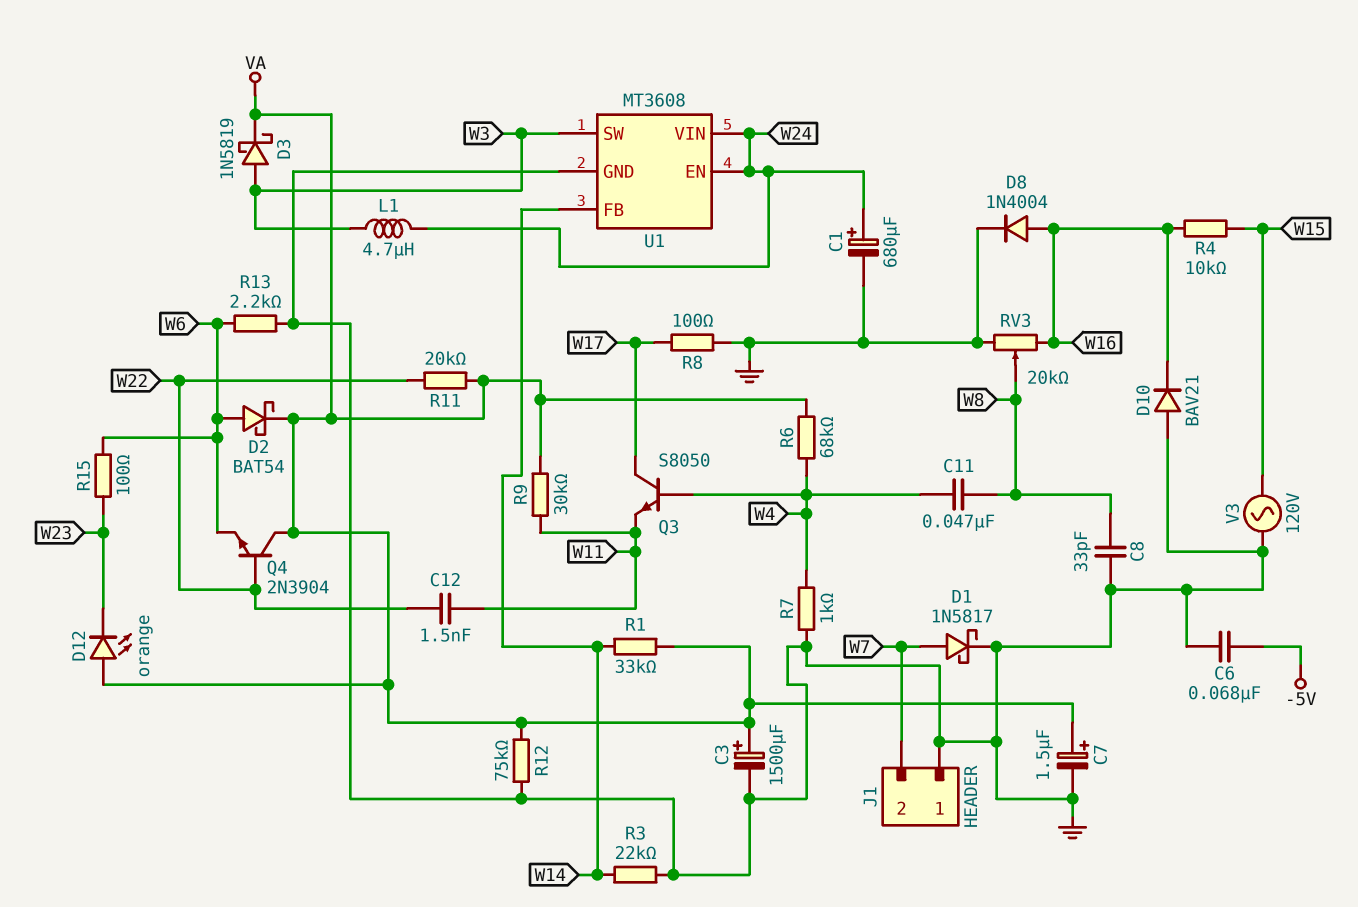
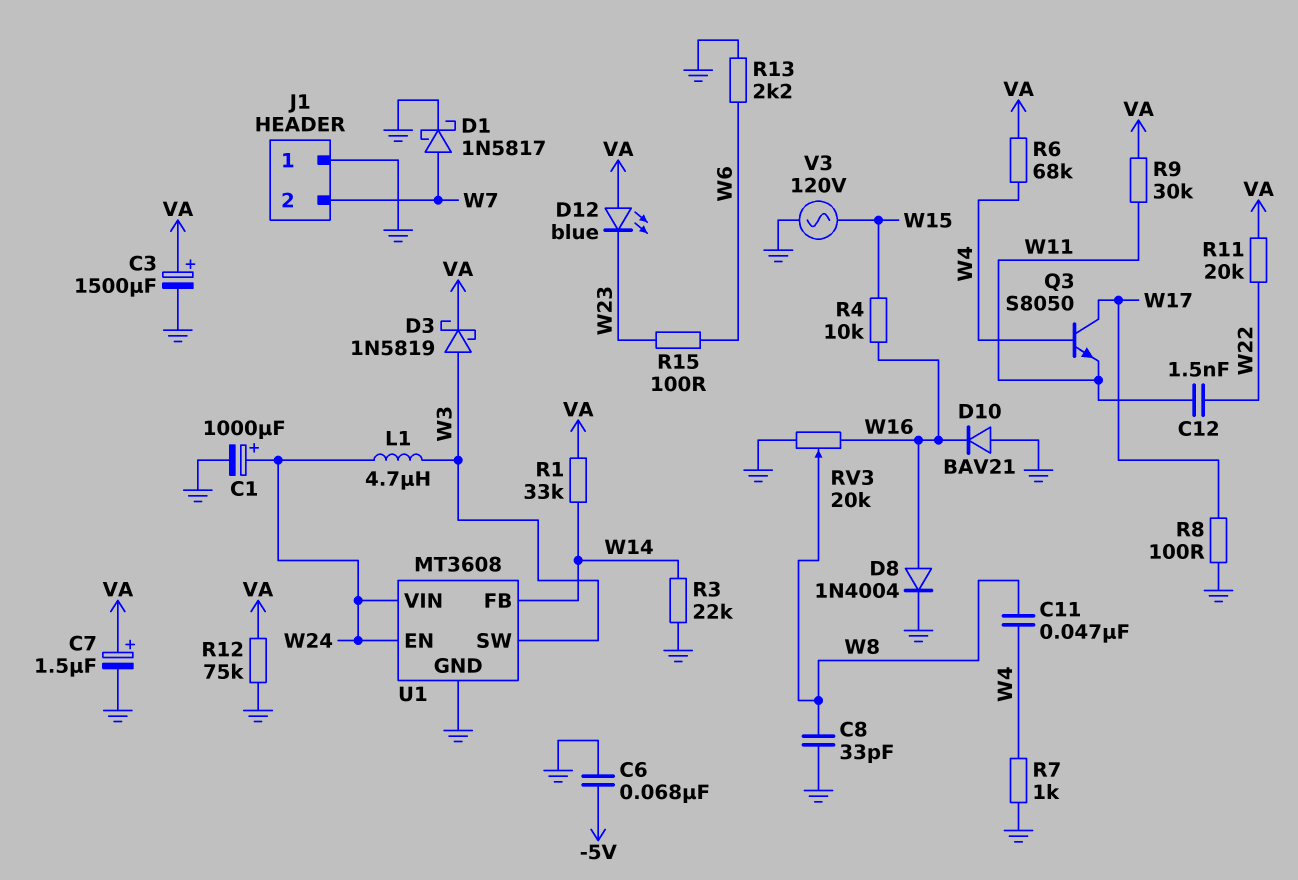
C1: 680uF (plus W24, minus GND) -> 1000uF (plus W24, minus GND)
D2: schottky BAT54 (A W6, K VA) -> none
D12: LED orange (A VA, K W23) -> LED blue (A VA, K W23)
Q4: NPN 2N3904 (B W22, C VA, E W6) -> none

